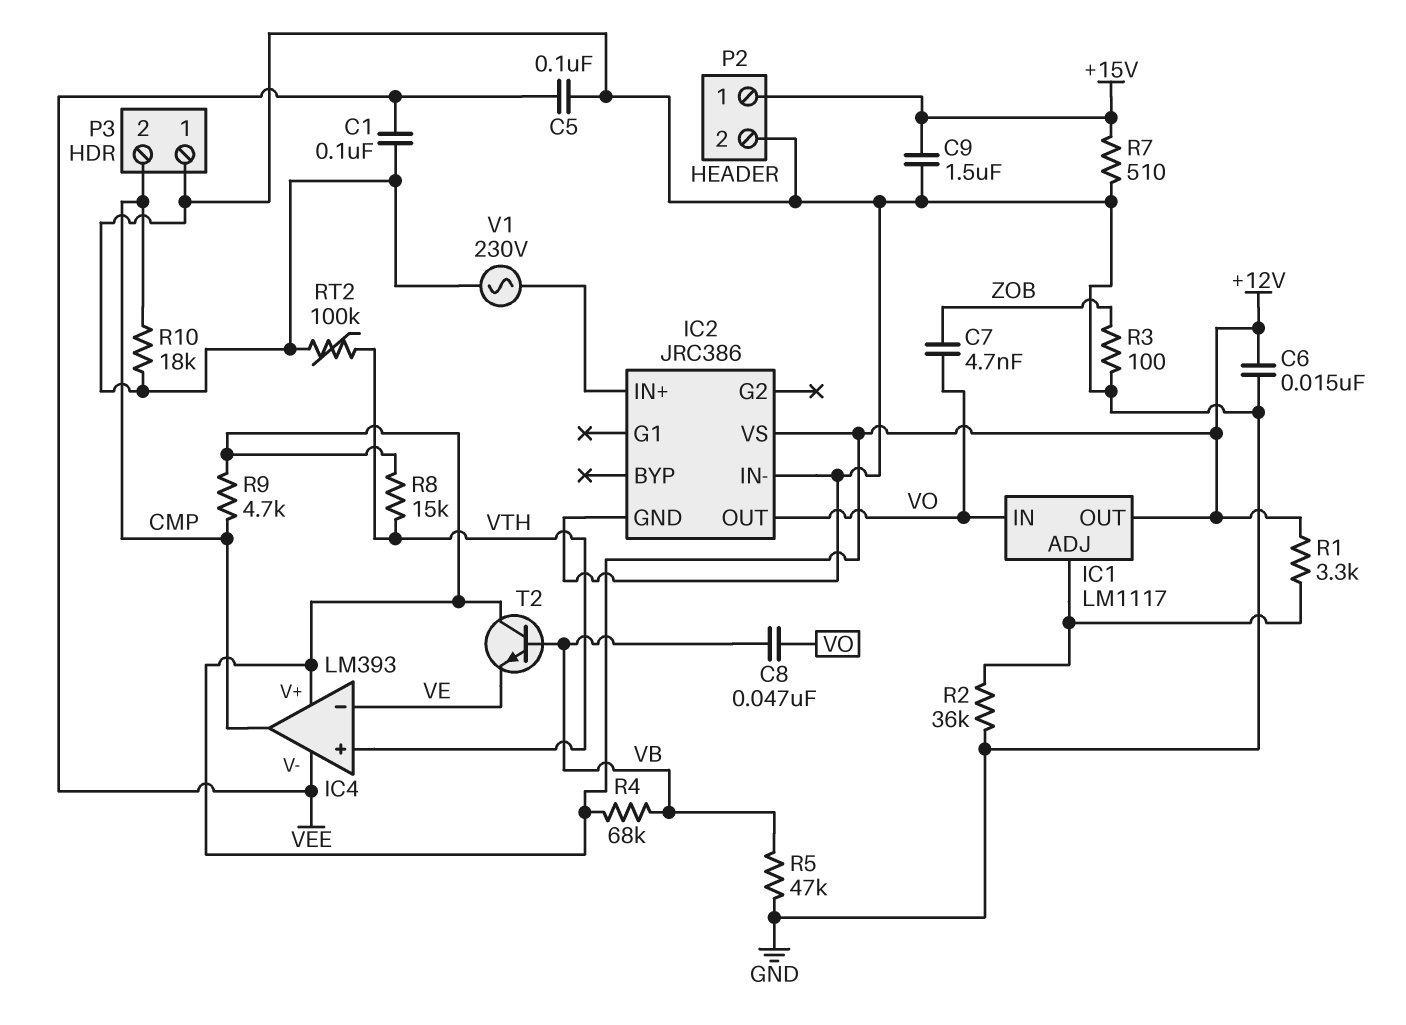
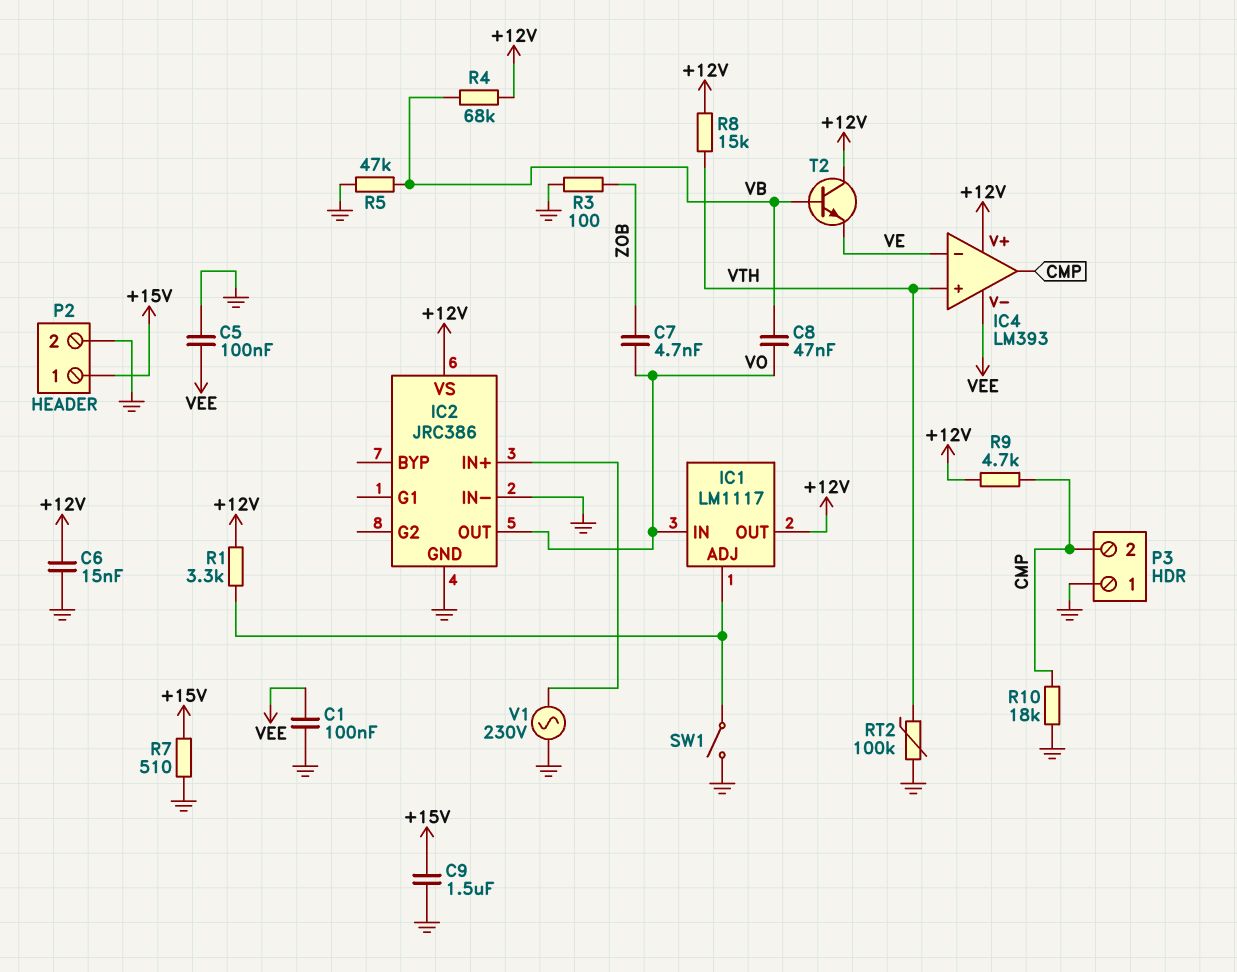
R2: 36k (GND, IC1/ADJ) -> none
SW1: none -> switch (GND, IC1/ADJ)

